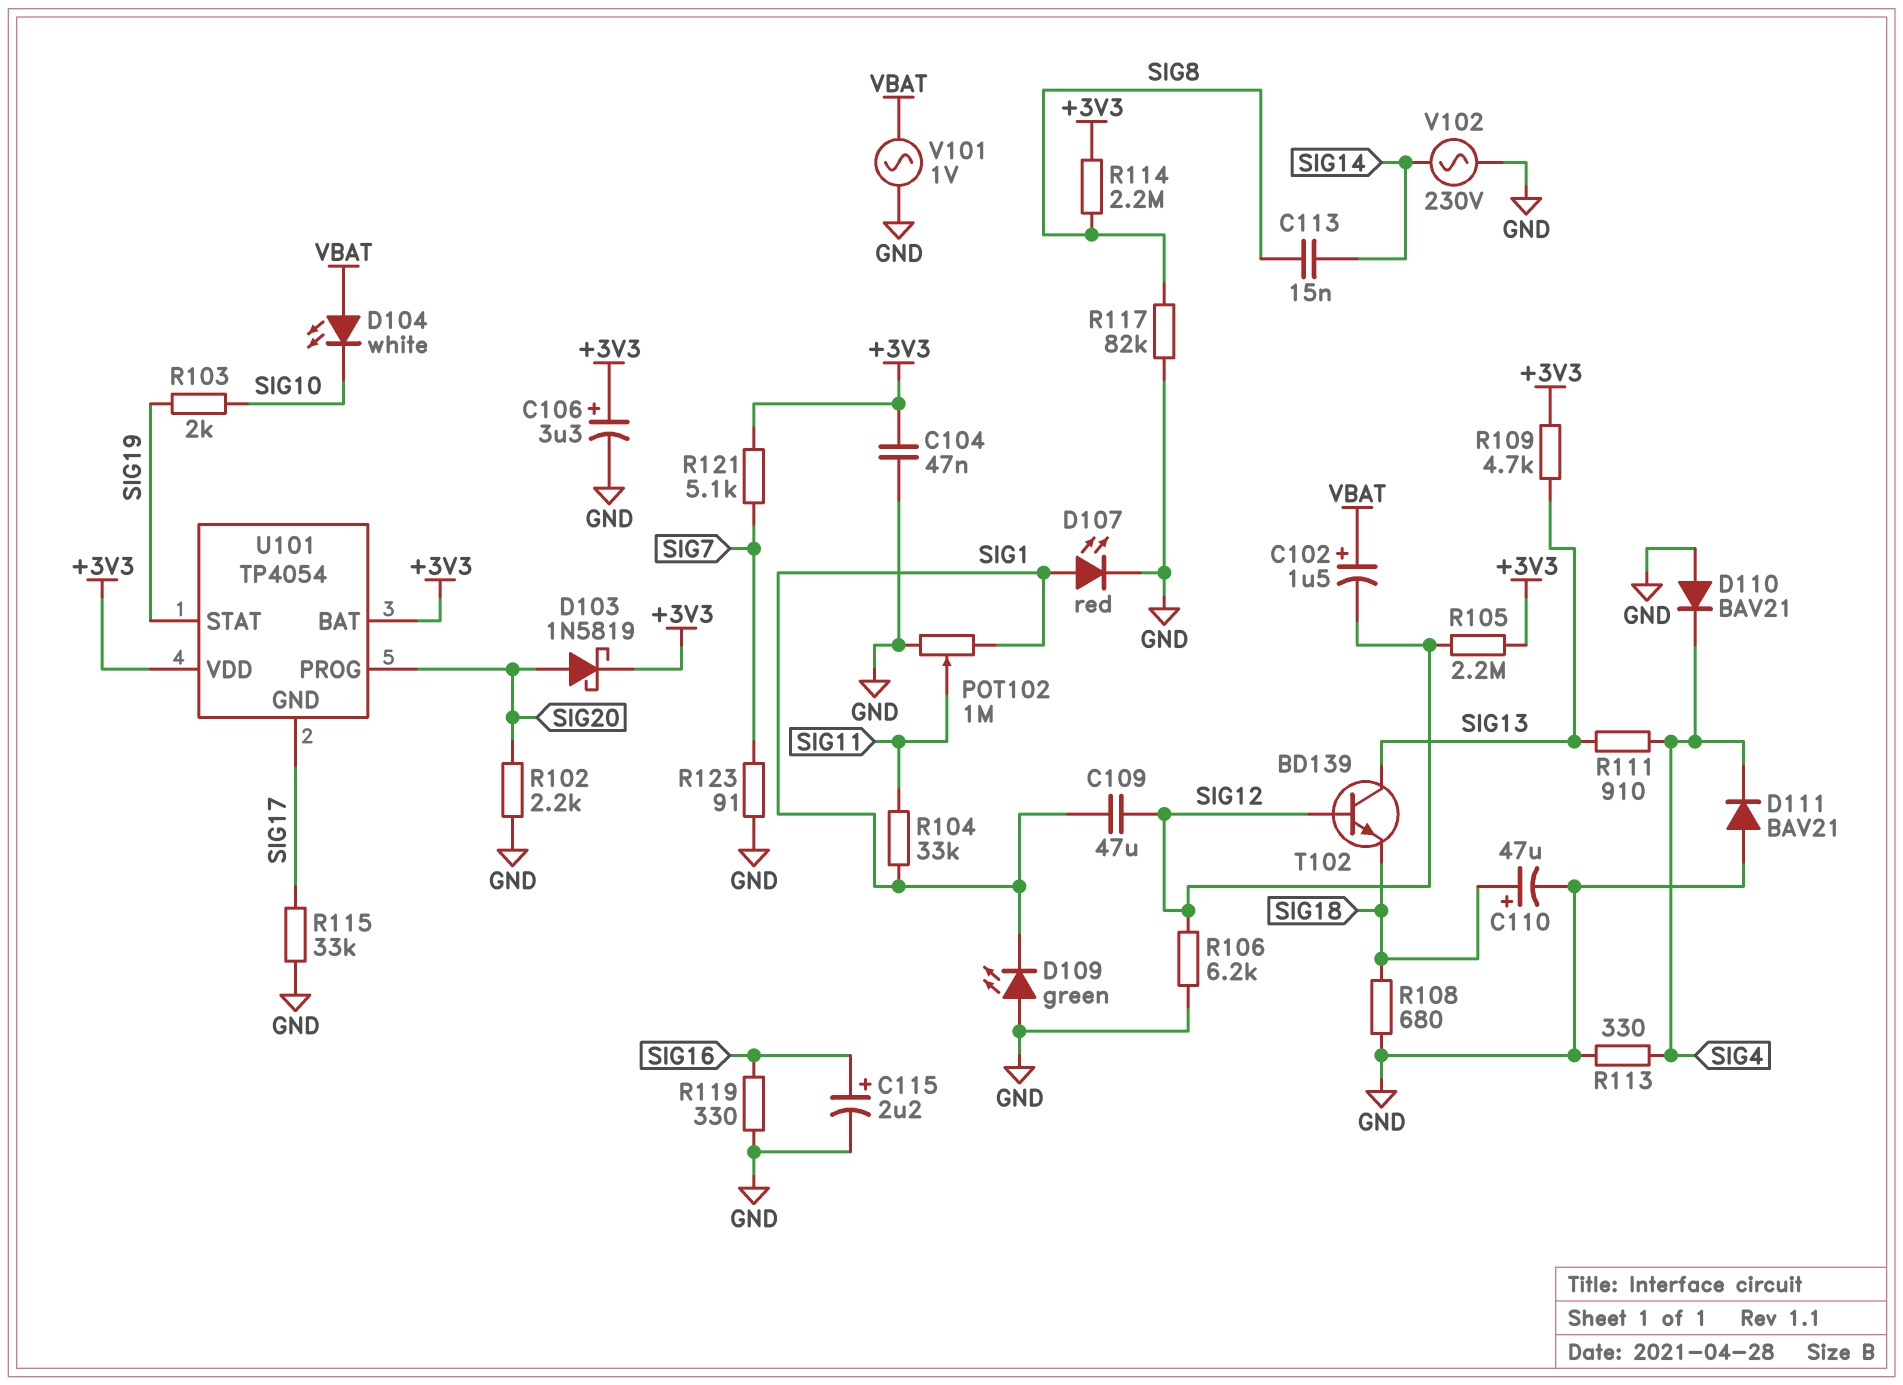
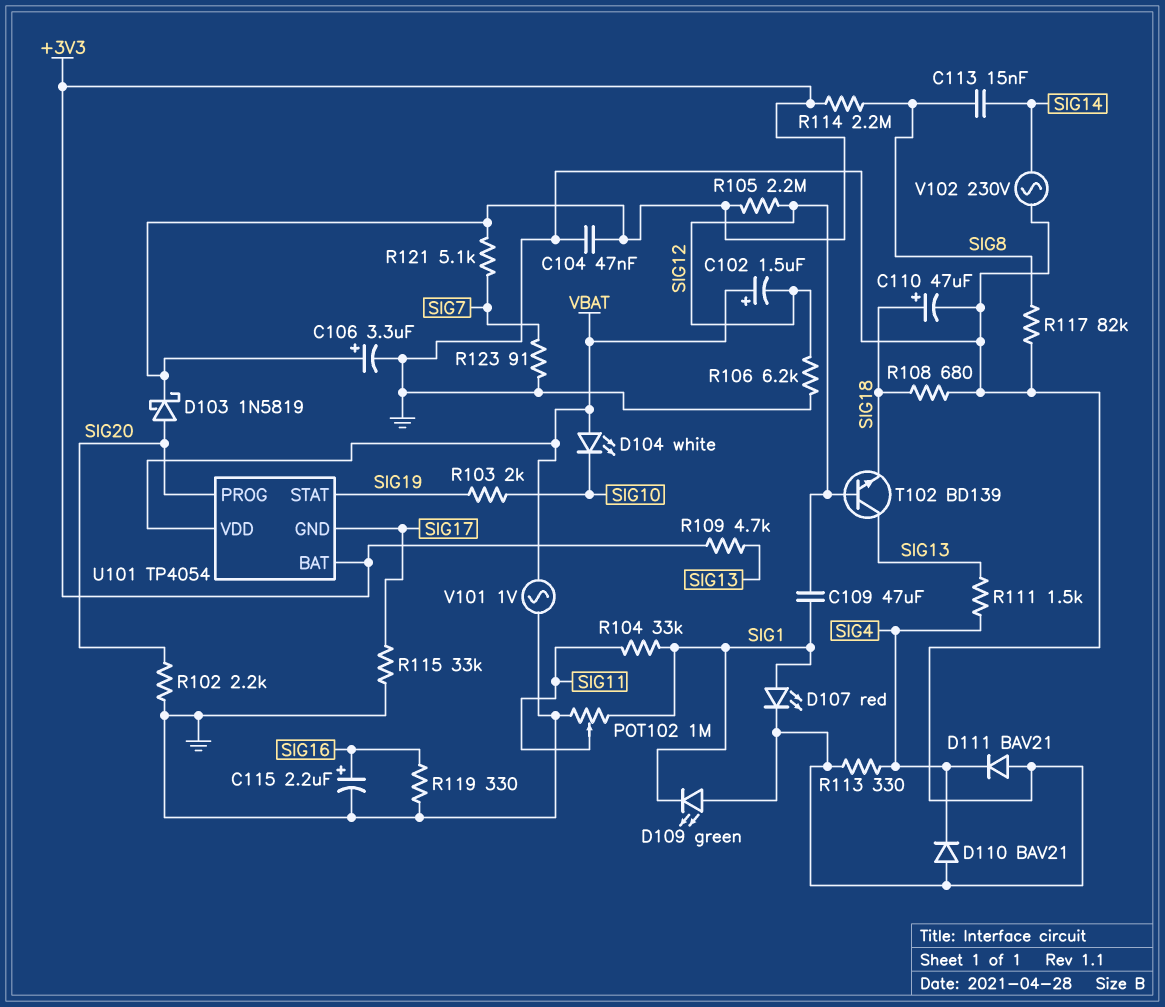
R111: 910 (SIG4, SIG13) -> 1.5k (SIG4, SIG13)
U101 pin VDD: +3V3 -> VBAT

